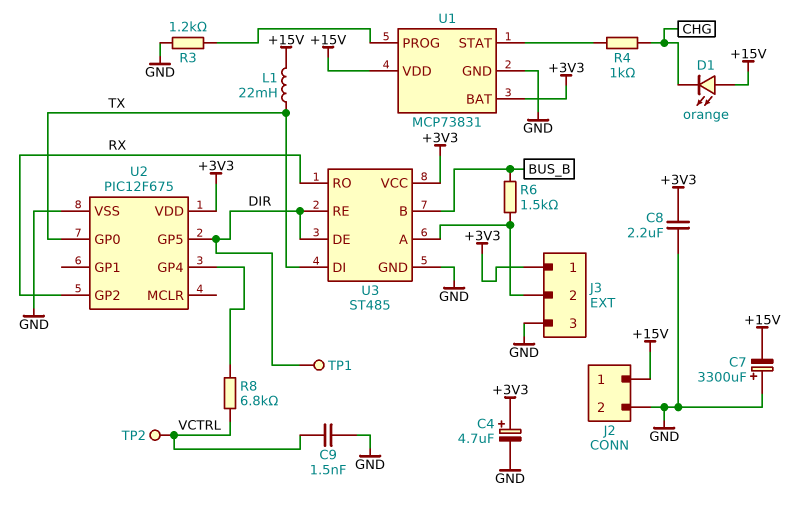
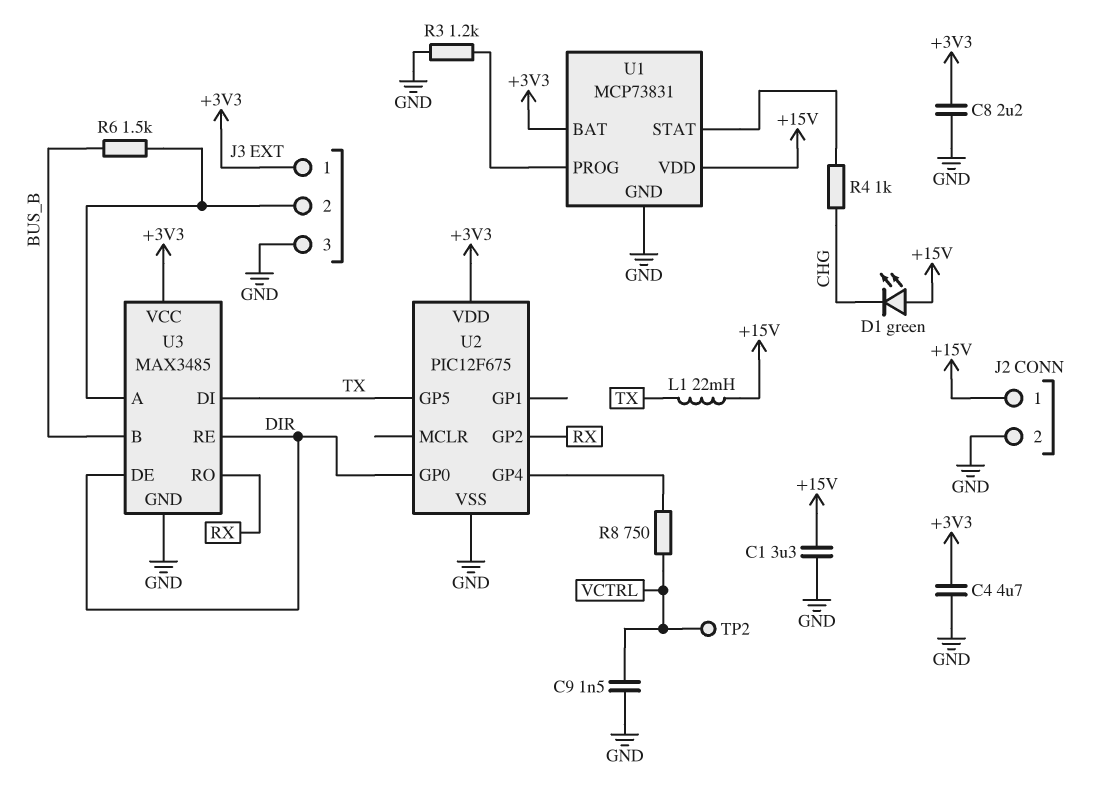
C1: none -> 3.3uF (+15V, GND)
C4: 4.7uF (plus +3V3, minus GND) -> 4.7uF (+3V3, GND)
C7: 3300uF (plus GND, minus +15V) -> none
D1: LED orange (A +15V, K CHG) -> LED green (A +15V, K CHG)
R8: 6.8k (U2/GP4, VCTRL) -> 750 (U2/GP4, VCTRL)
TP1: test point (DIR) -> none
U2 pin GP0: TX -> DIR
U2 pin GP5: DIR -> TX
U3: ST485 -> MAX3485

